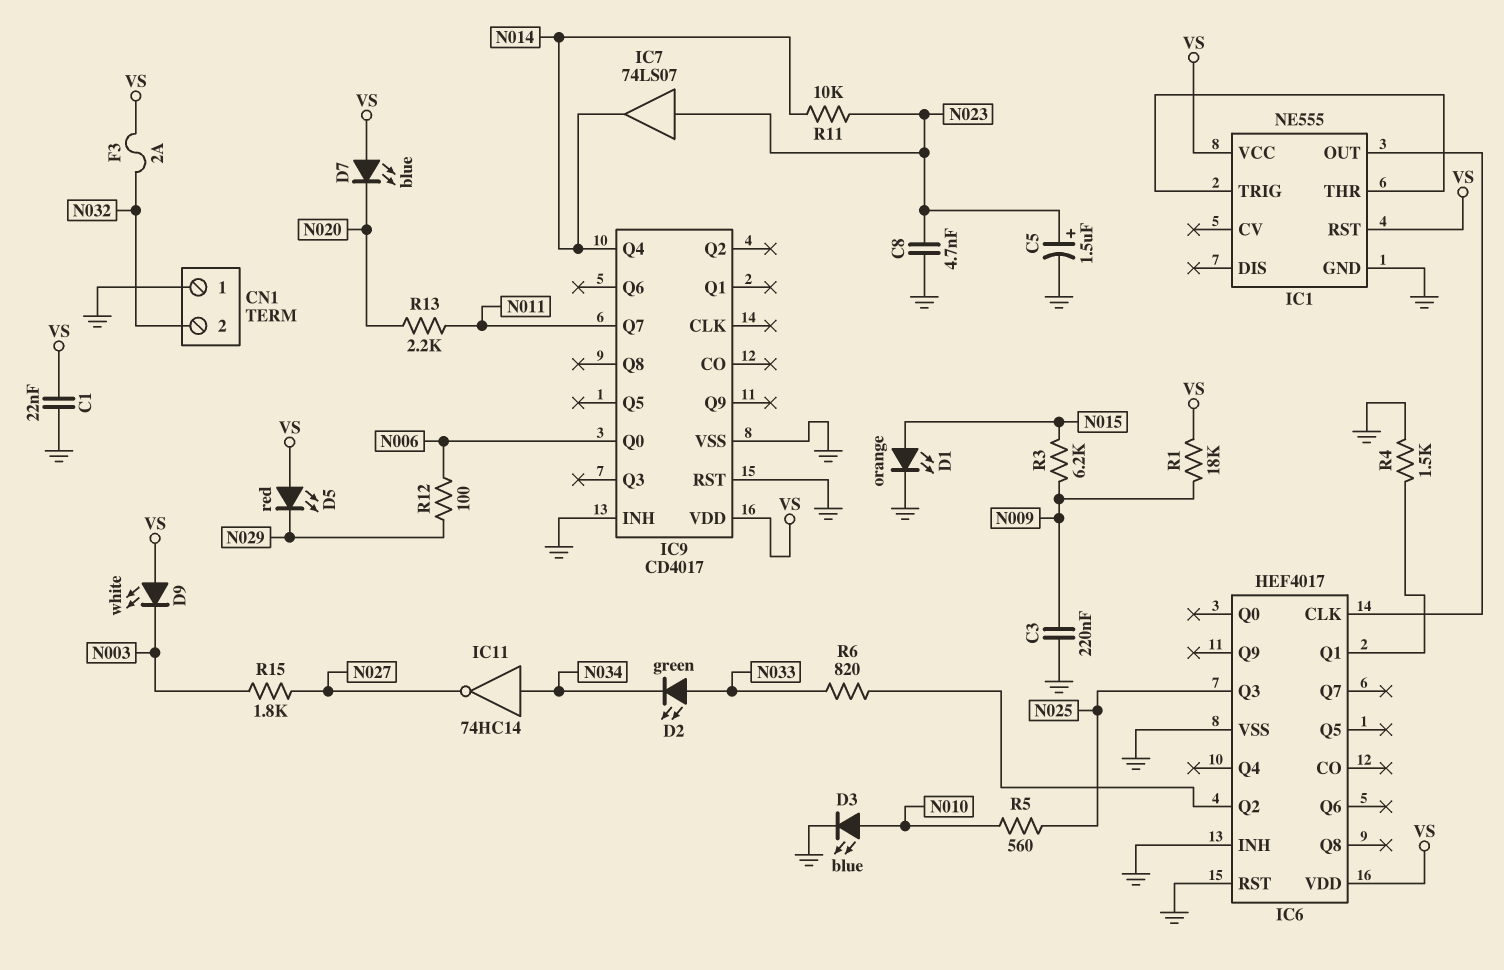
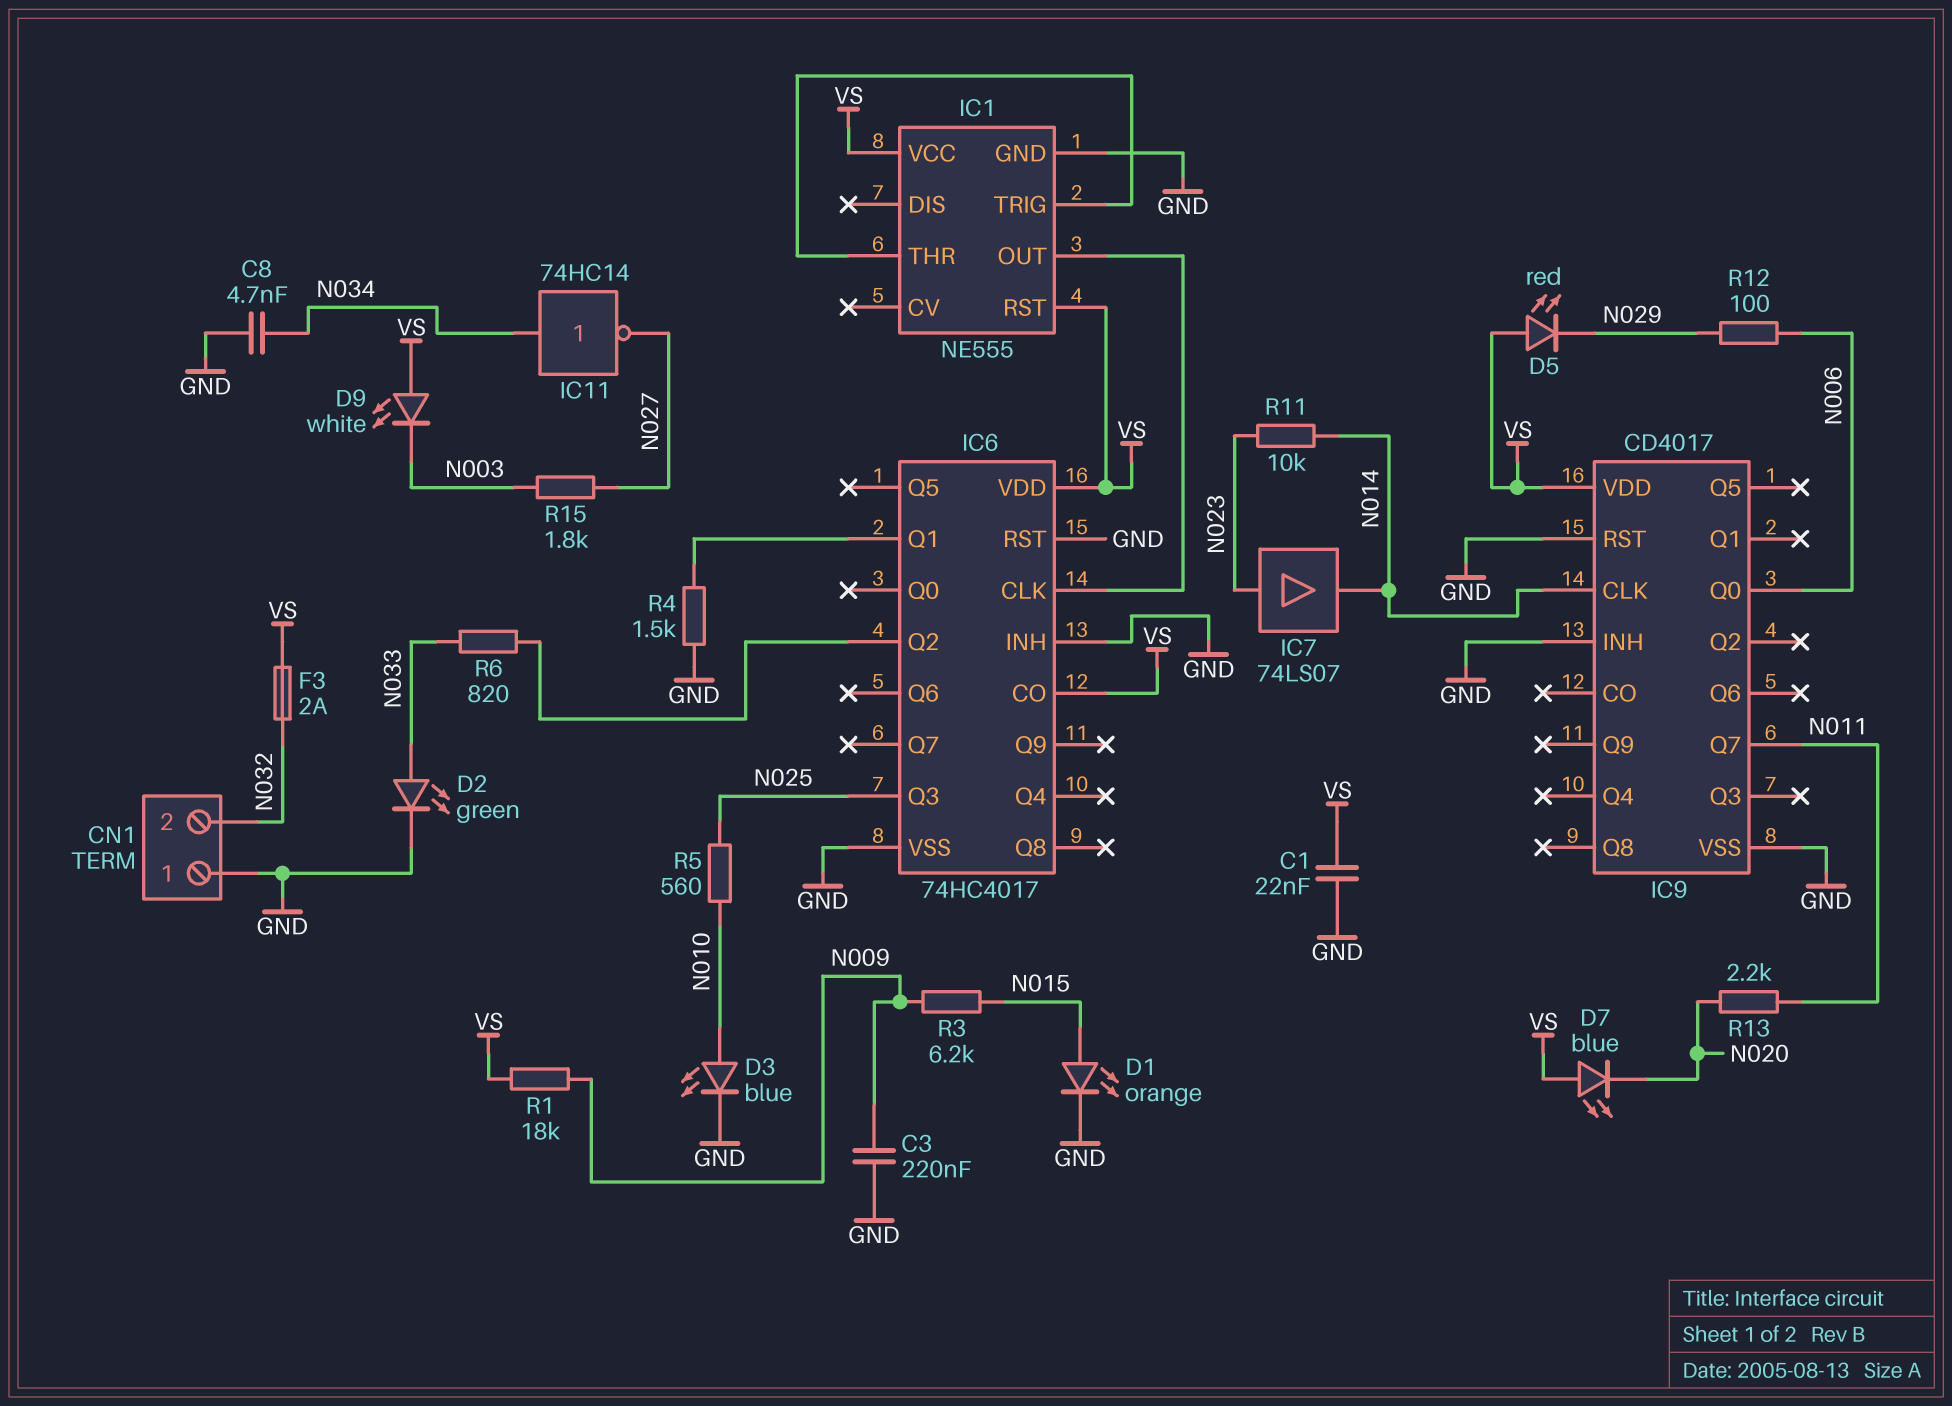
C5: 1.5uF (plus N023, minus GND) -> none
C8: 4.7nF (GND, N023) -> 4.7nF (GND, N034)
D2: LED green (A N033, K N034) -> LED green (A N033, K GND)
IC6: HEF4017 -> 74HC4017
IC6 pin CO: none -> VS
IC9 pin CLK: none -> N014
IC9 pin Q4: N014 -> none

